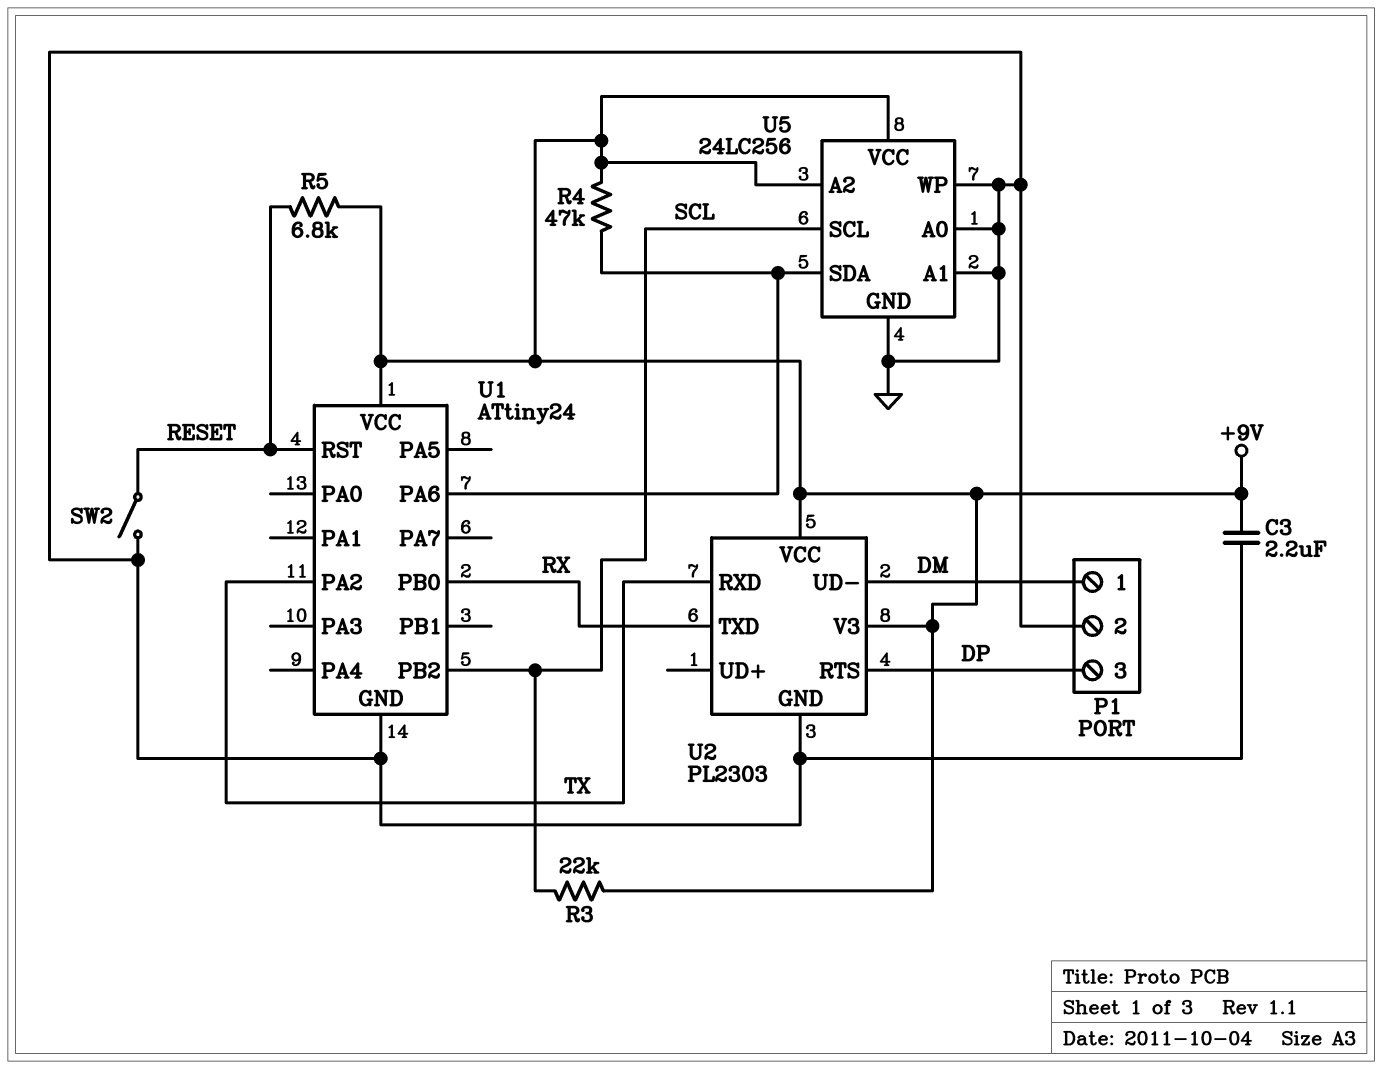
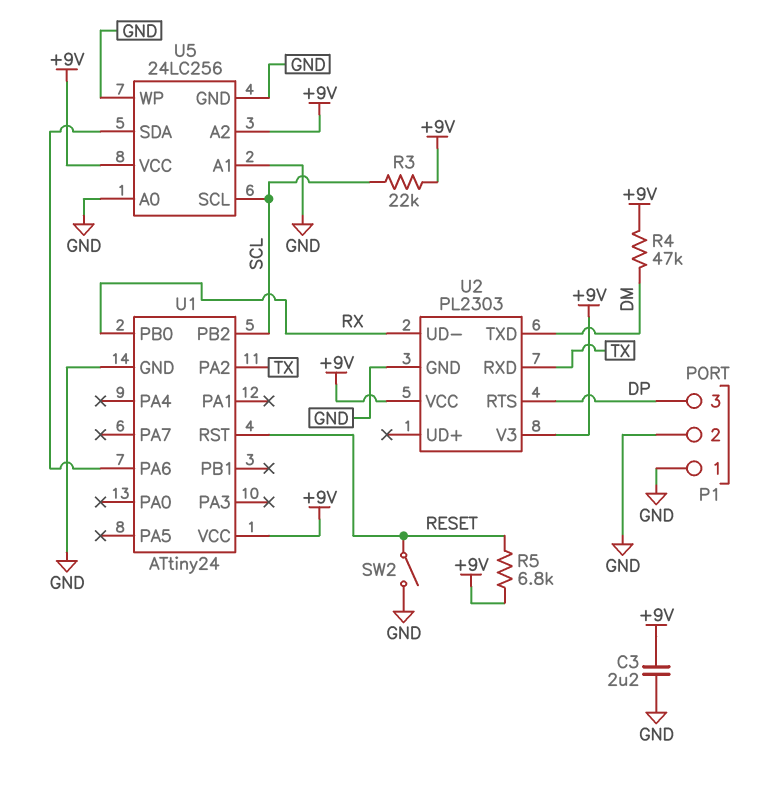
P1 pin 1: DM -> GND
R4: 47k (+9V, U1/PA6) -> 47k (+9V, DM)
U2 pin TXD: RX -> DM
U2 pin UD-: DM -> RX

